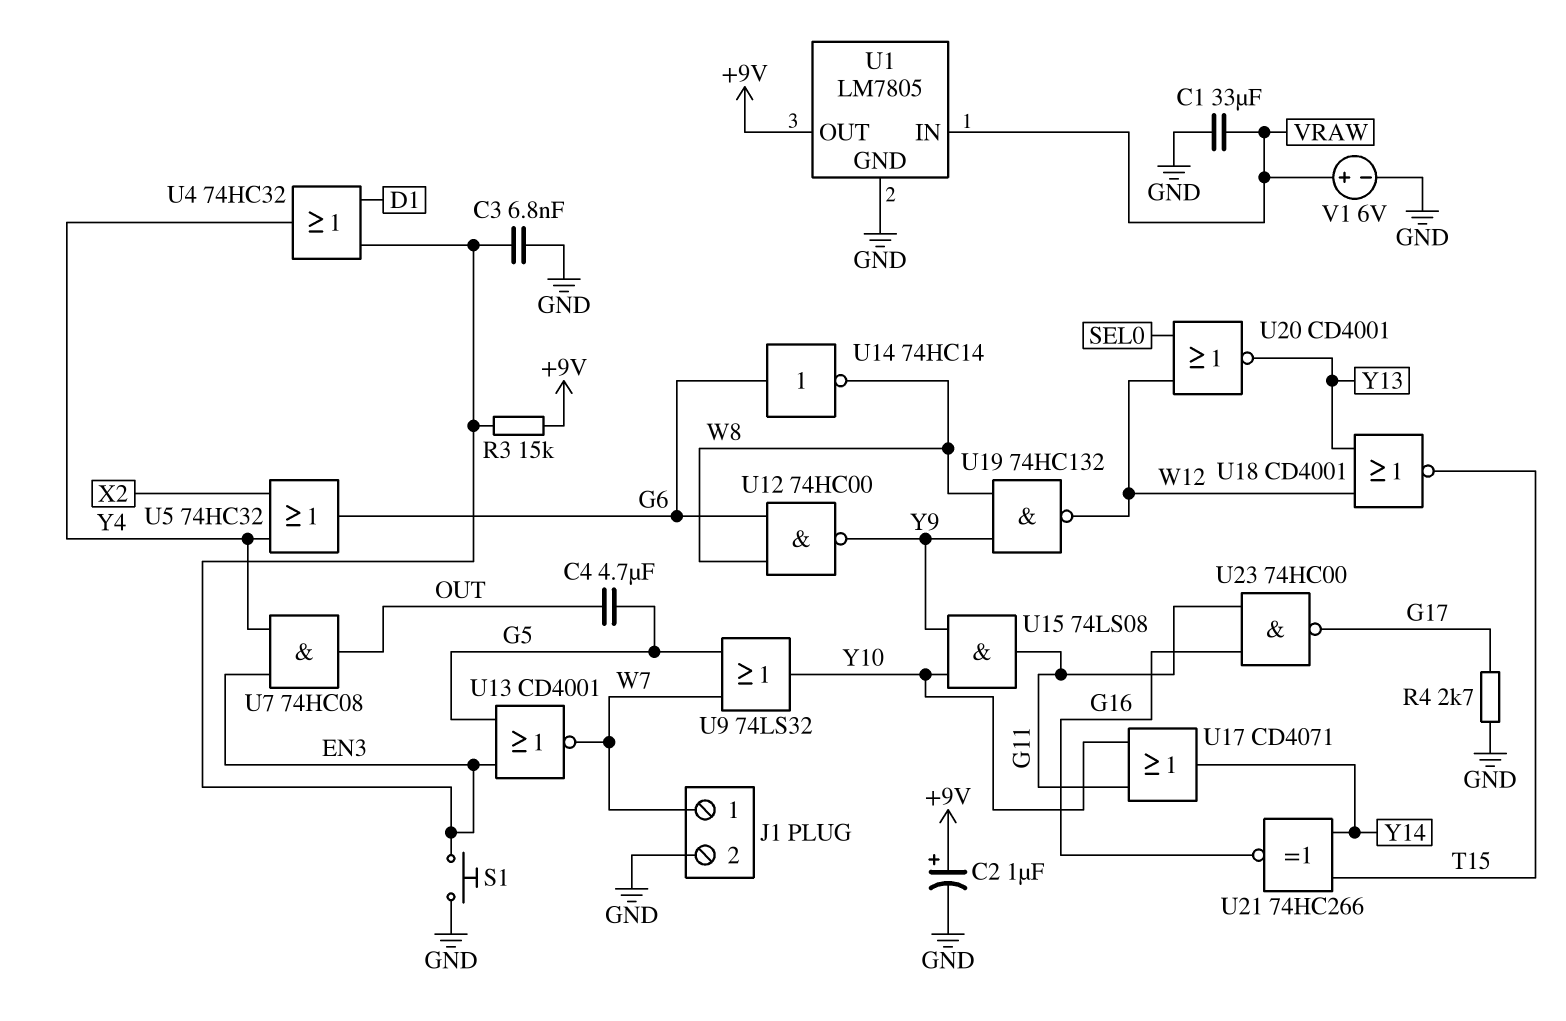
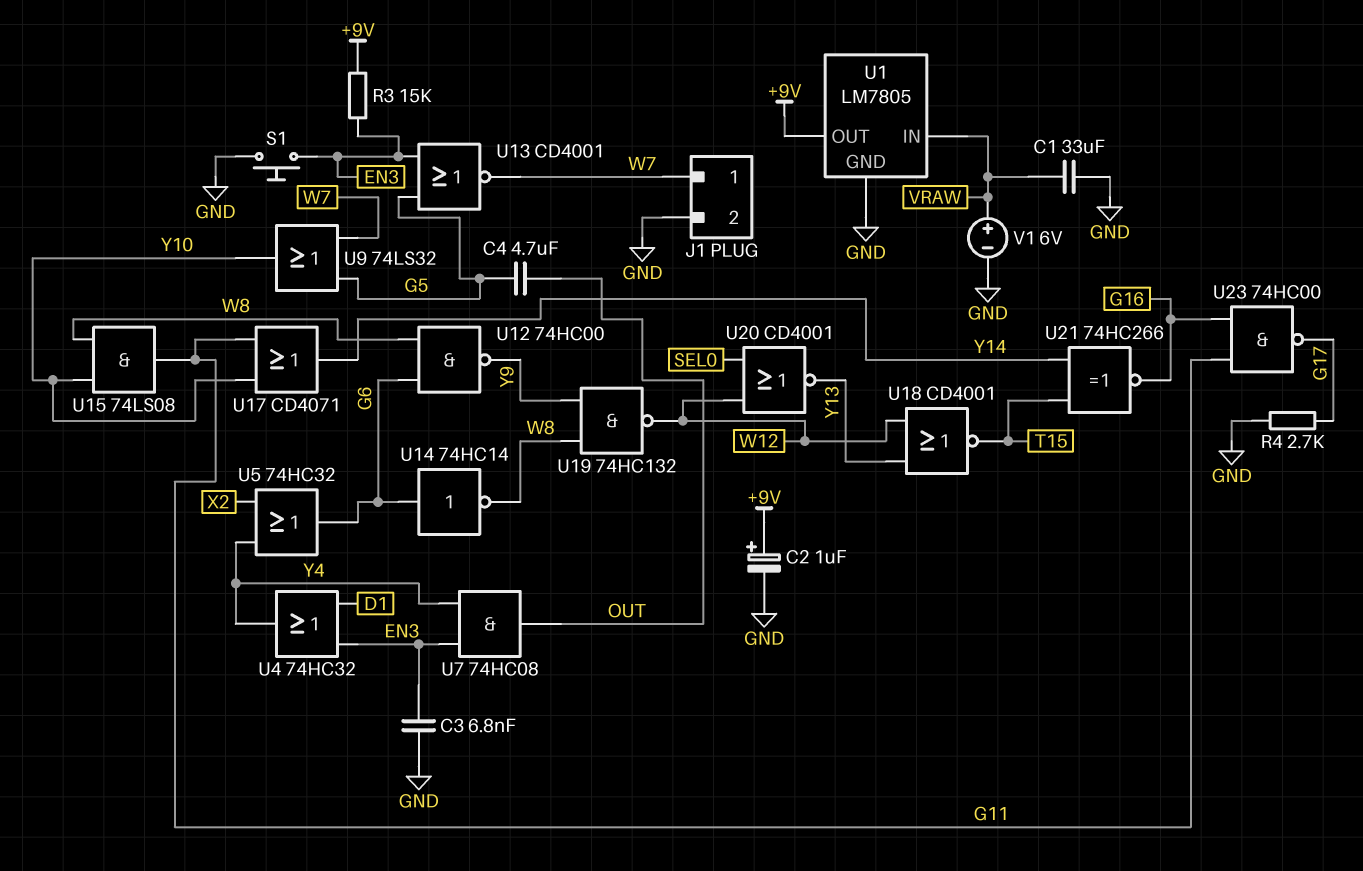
U15: AND 74LS08 (in Y9, in Y10, out G11) -> AND 74LS08 (in W8, in Y10, out G11)

